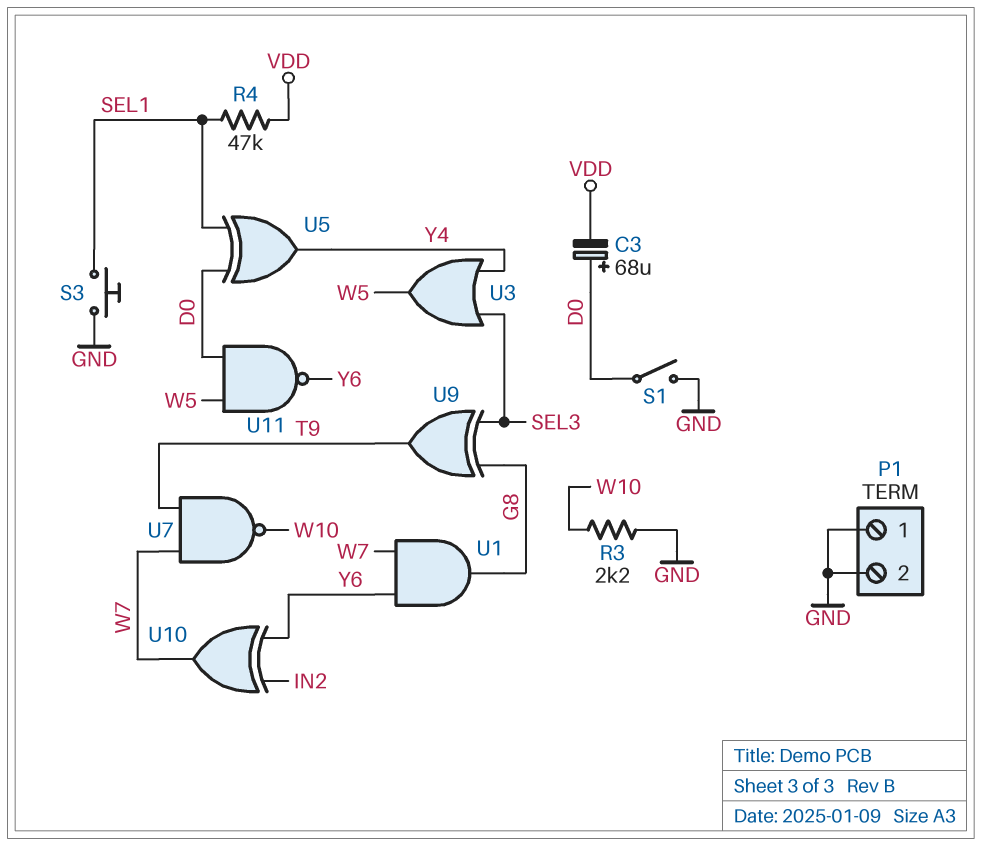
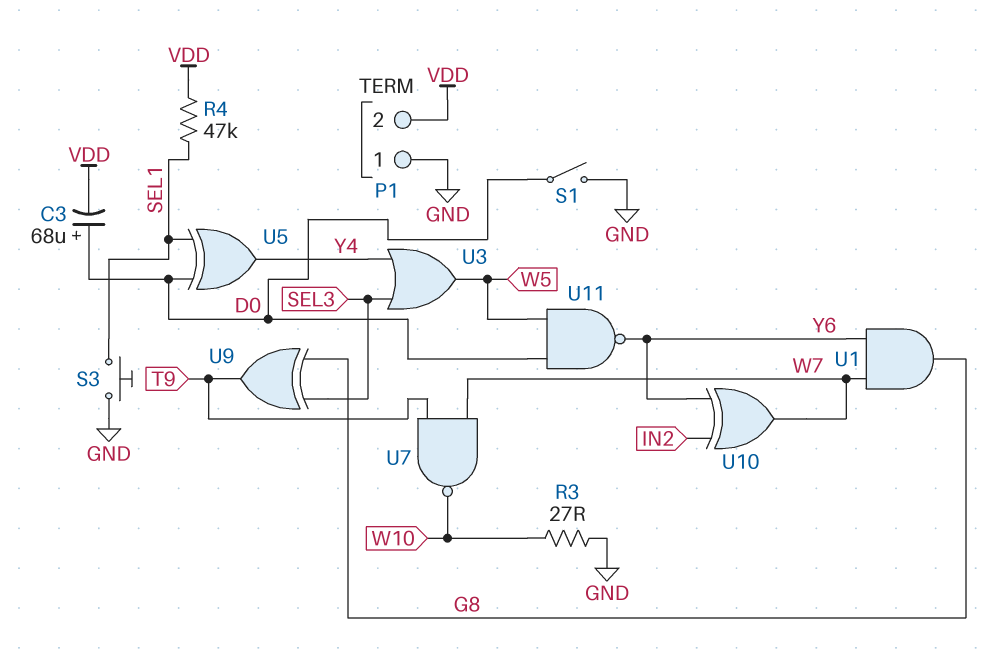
P1 pin 2: GND -> VDD
R3: 2.2k (GND, W10) -> 27 (GND, W10)

